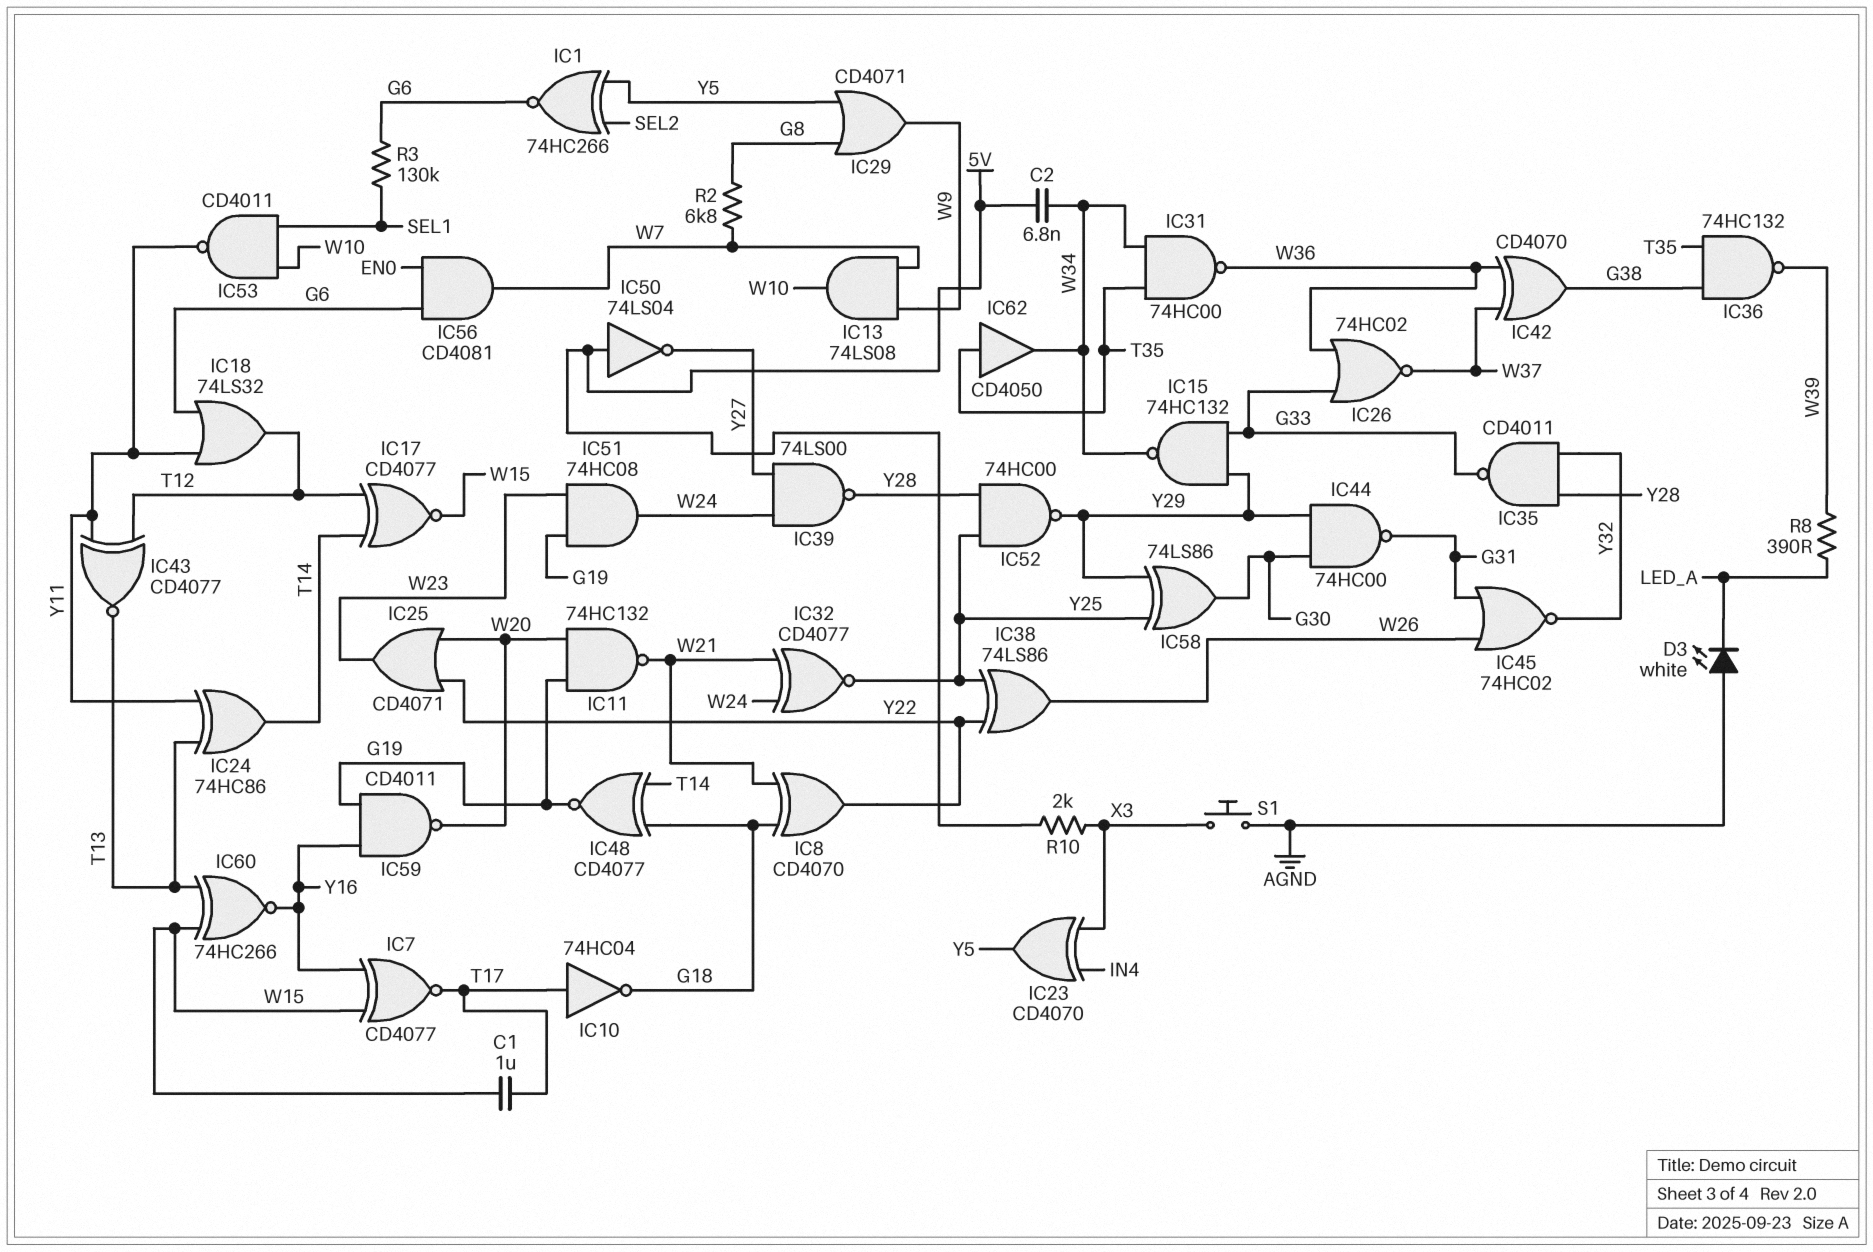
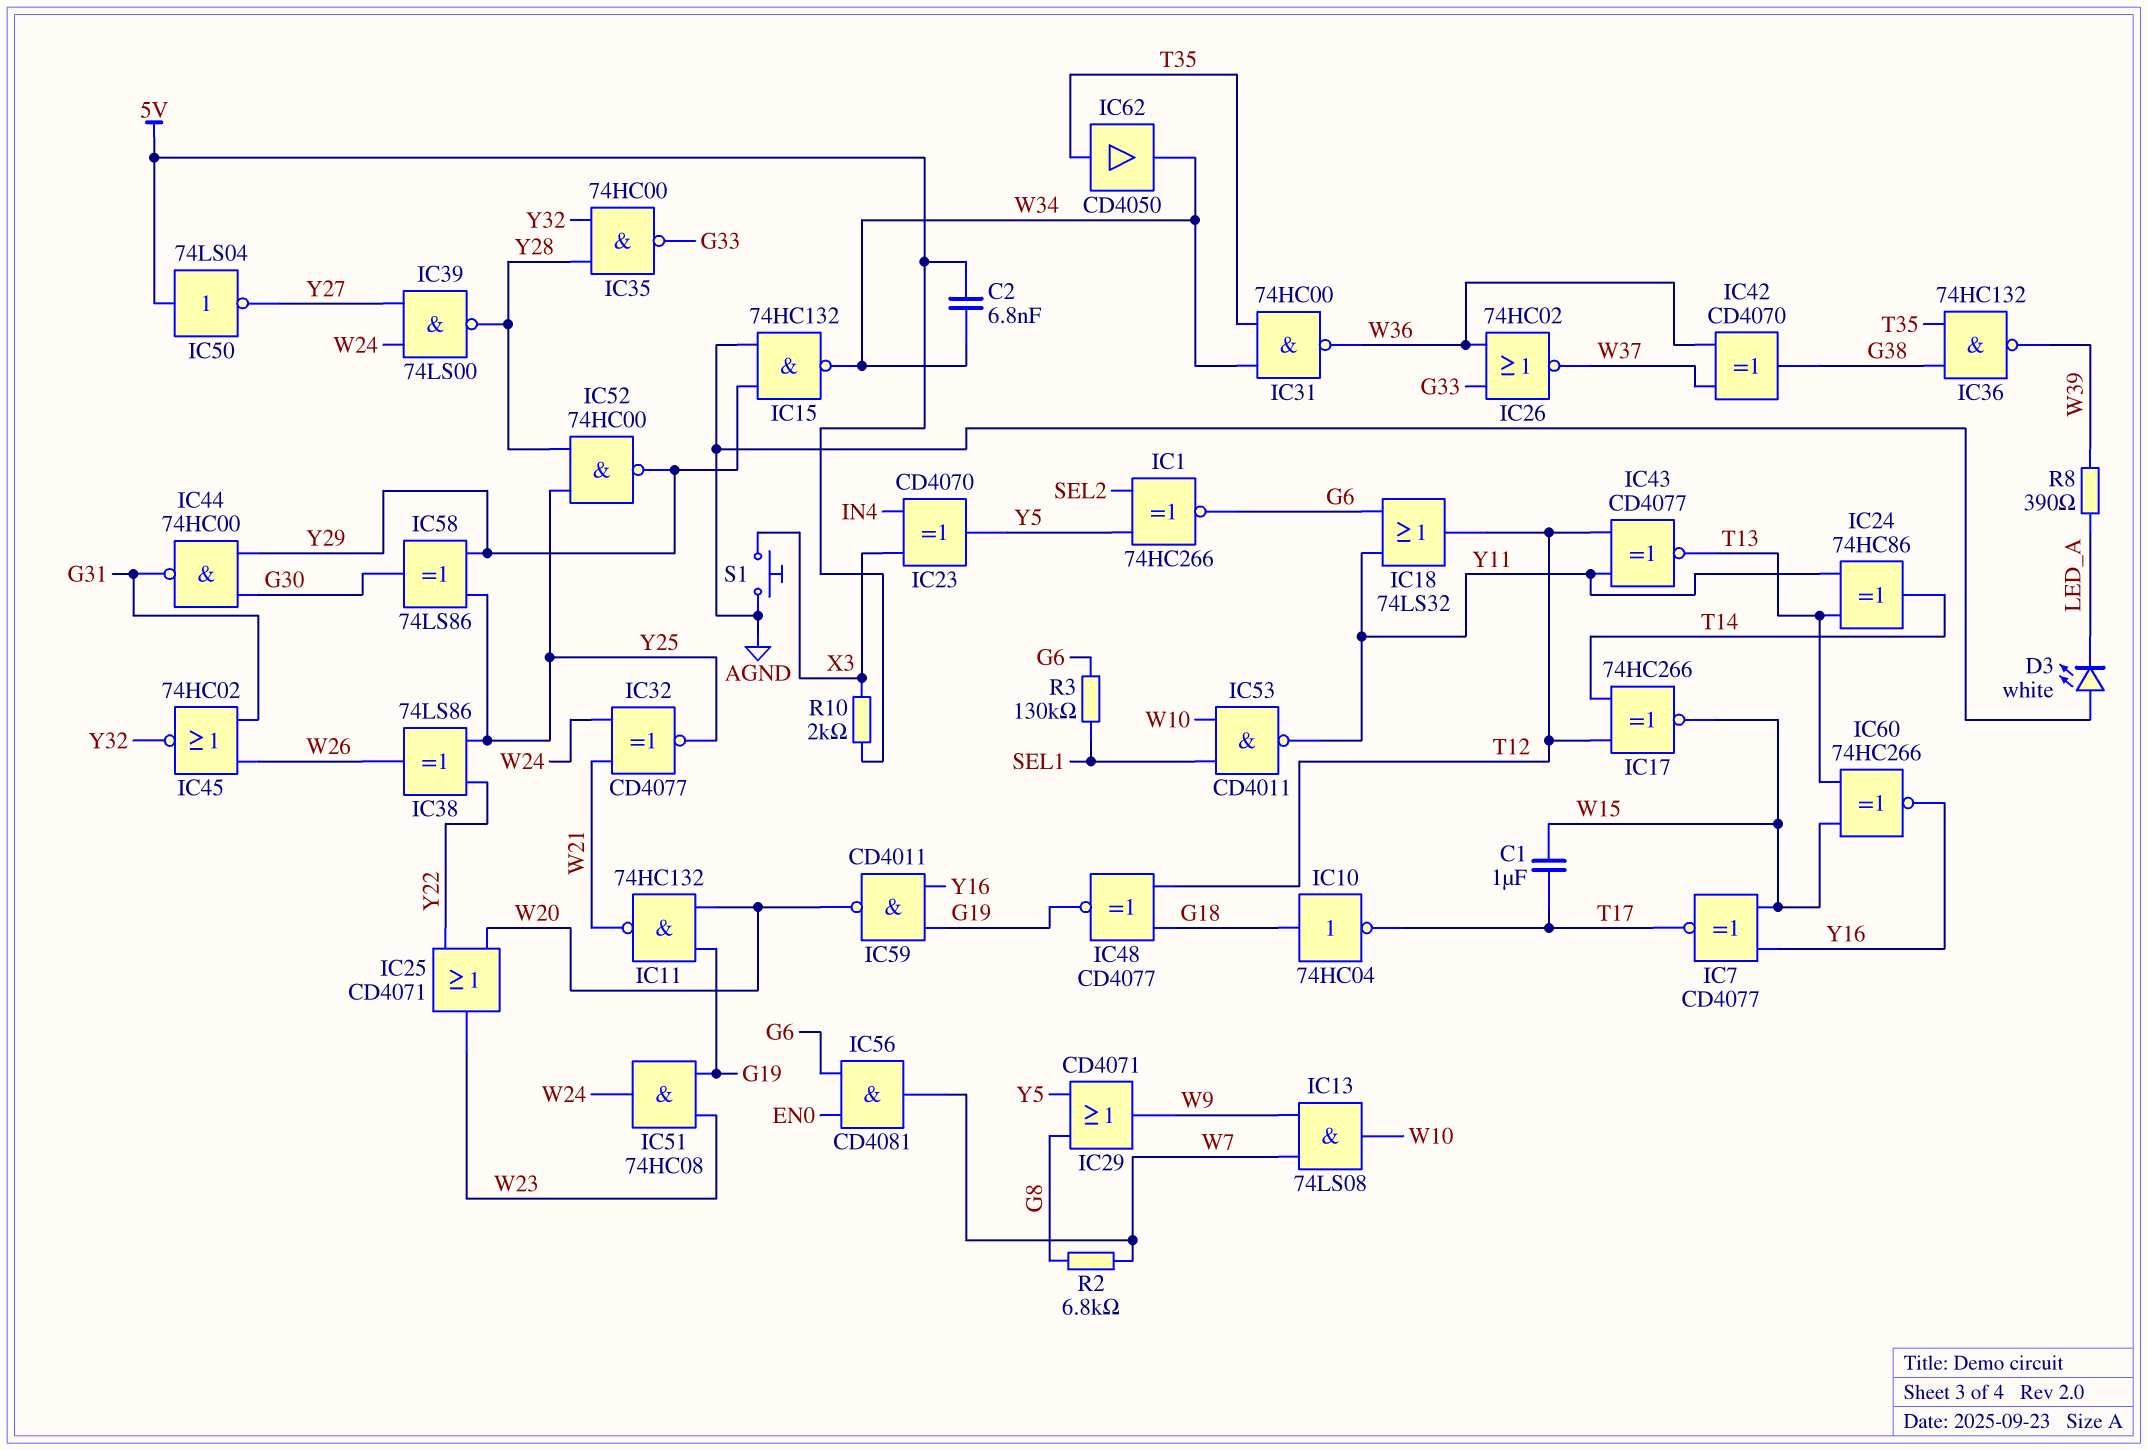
IC8: XOR CD4070 (in G18, in W21, out Y22) -> none
IC10: NOT 74HC04 (in T17, out G18) -> NOT 74HC04 (in G18, out T17)
IC15: NAND 74HC132 (in G33, in Y29, out W34) -> NAND 74HC132 (in AGND, in Y29, out W34)
IC17: XNOR CD4077 (in T12, in T14, out W15) -> XNOR 74HC266 (in T12, in T14, out W15)
IC35: NAND CD4011 (in Y28, in Y32, out G33) -> NAND 74HC00 (in Y28, in Y32, out G33)
IC48: XNOR CD4077 (in G18, in T14, out G19) -> XNOR CD4077 (in G18, in T12, out G19)

